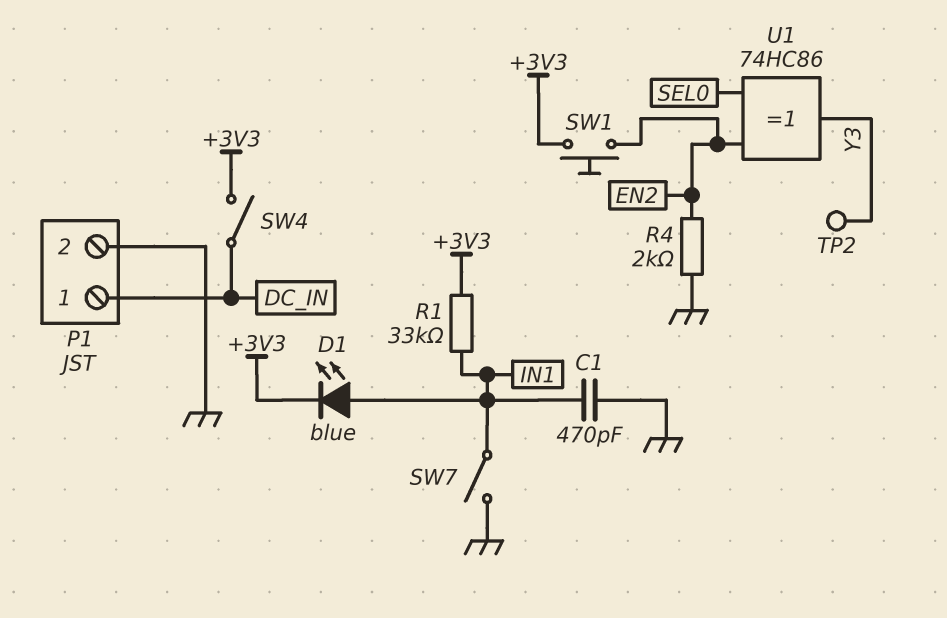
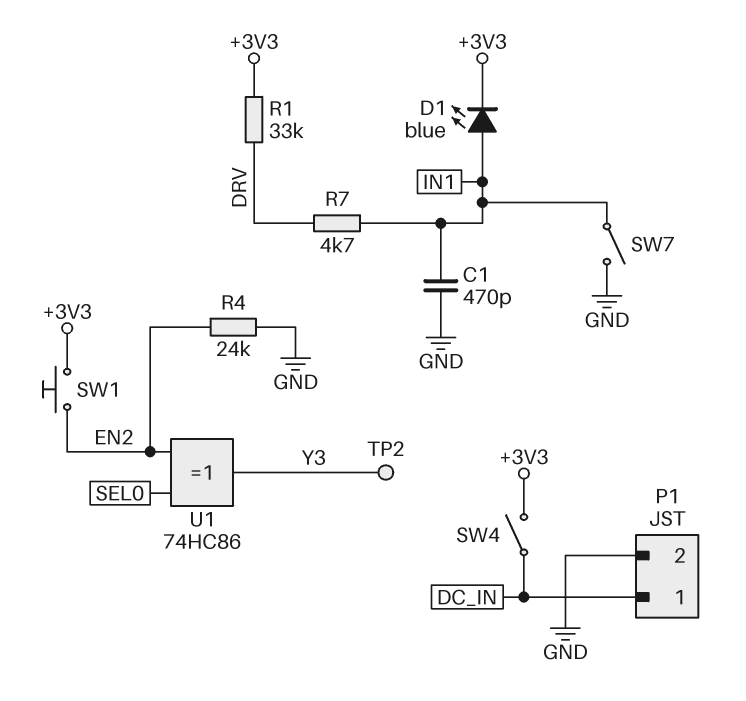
R1: 33k (+3V3, IN1) -> 33k (+3V3, DRV)
R4: 2k (EN2, GND) -> 24k (EN2, GND)
R7: none -> 4.7k (DRV, IN1)

